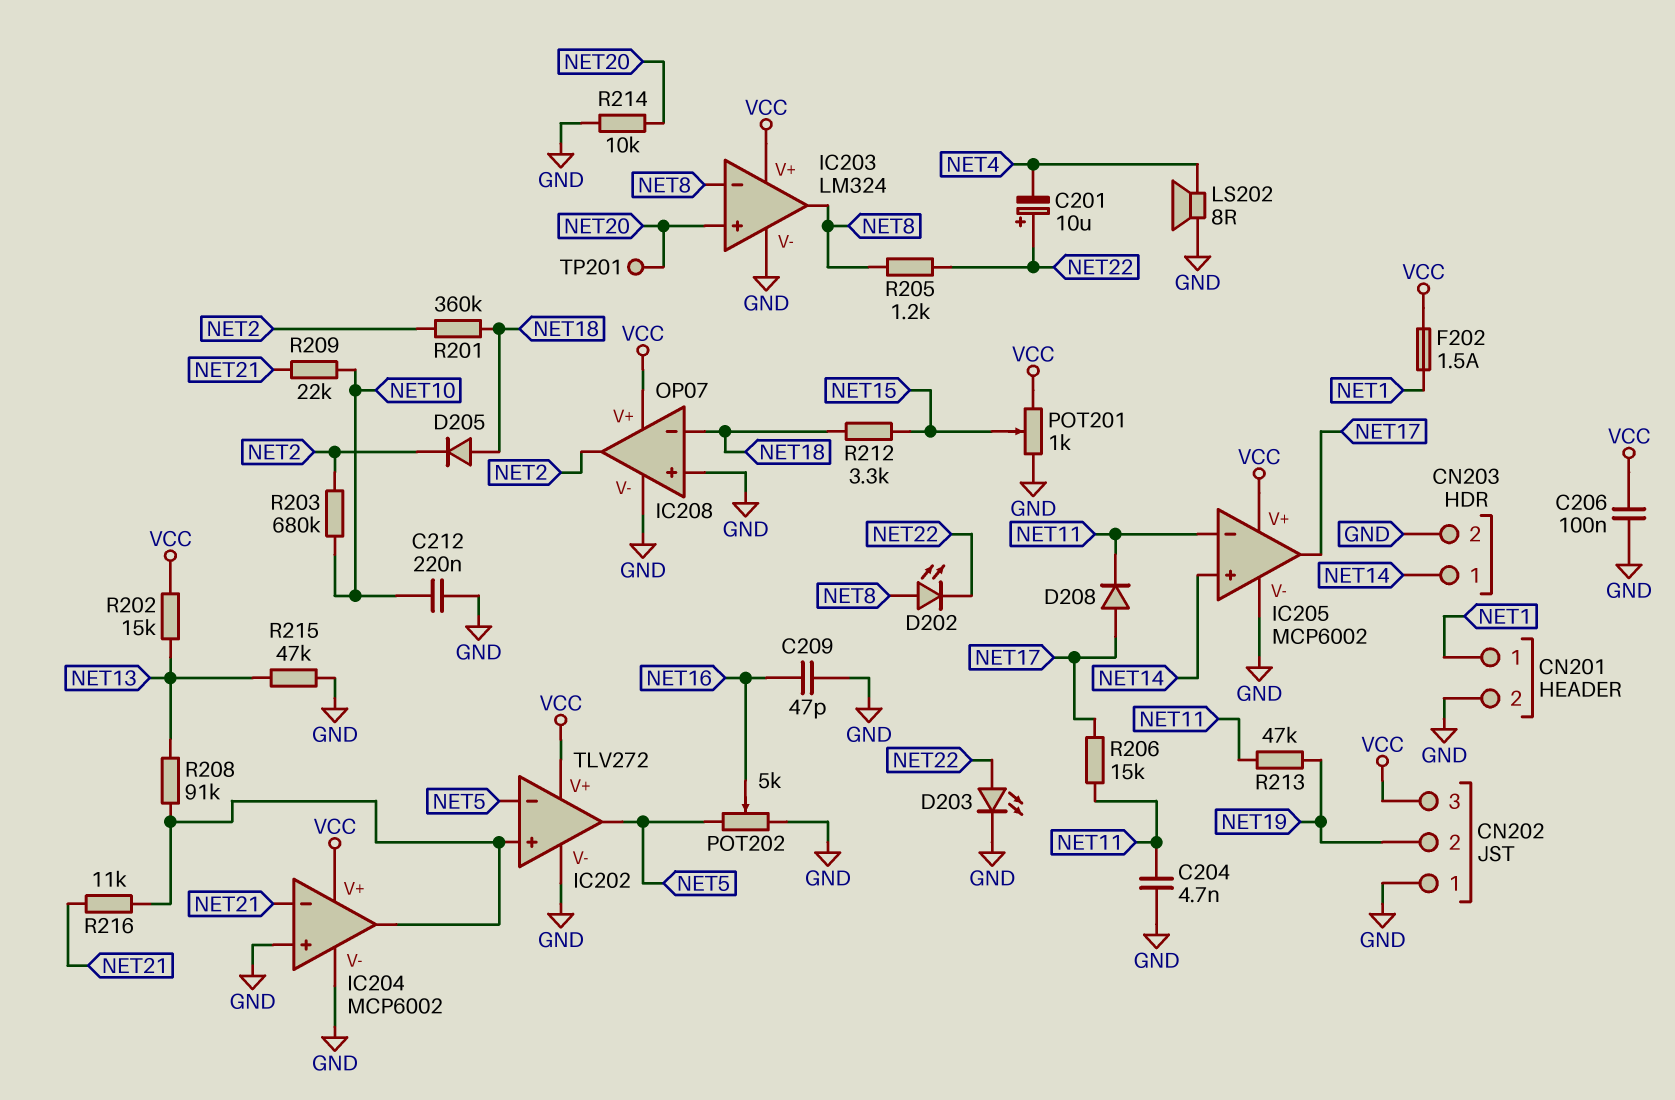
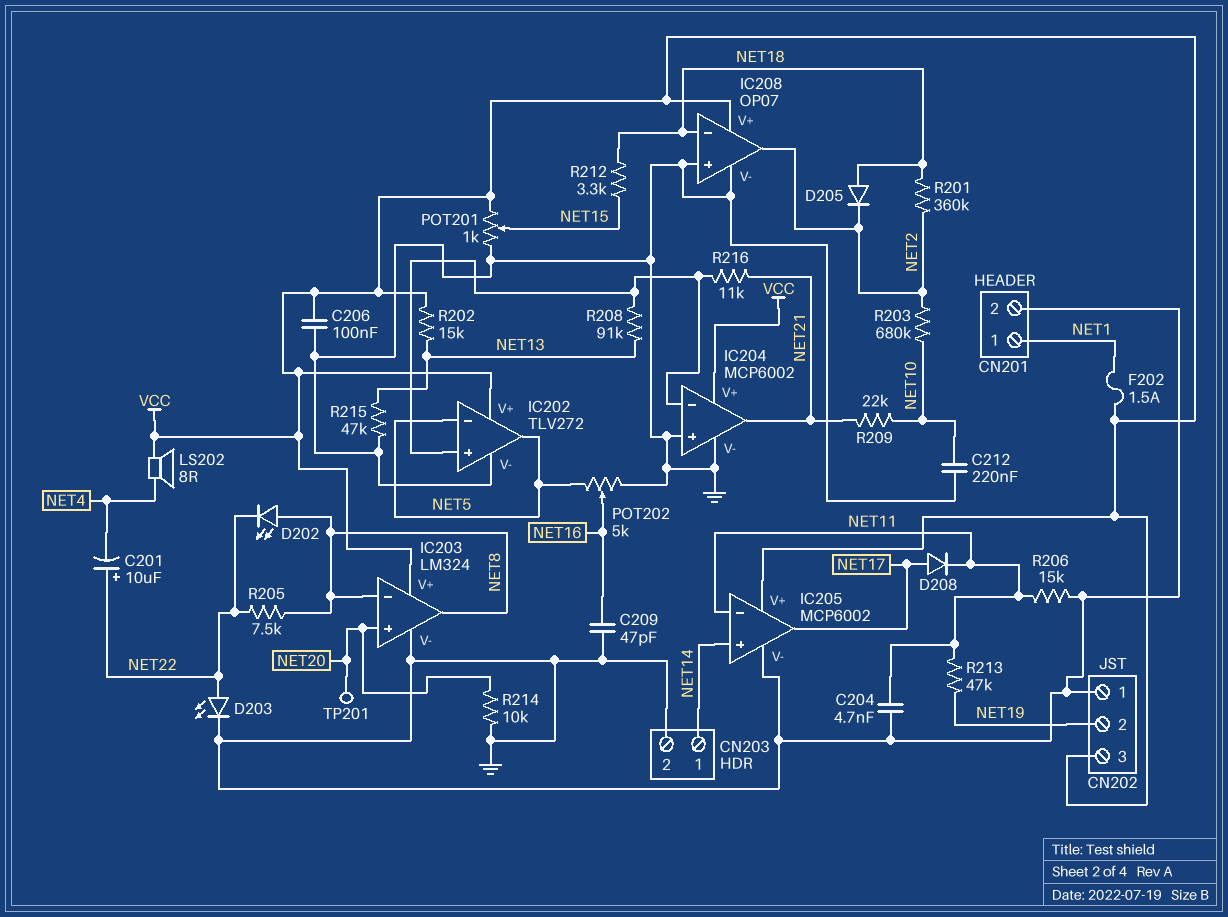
IC204 pin in-: NET21 -> IC202/in+
IC204 pin out: IC202/in+ -> NET21
LS202: speaker 8R (GND, NET4) -> speaker 8R (NET4, VCC)
R205: 1.2k (NET8, NET22) -> 7.5k (NET8, NET22)
R206: 15k (NET11, NET17) -> 15k (GND, NET11)

